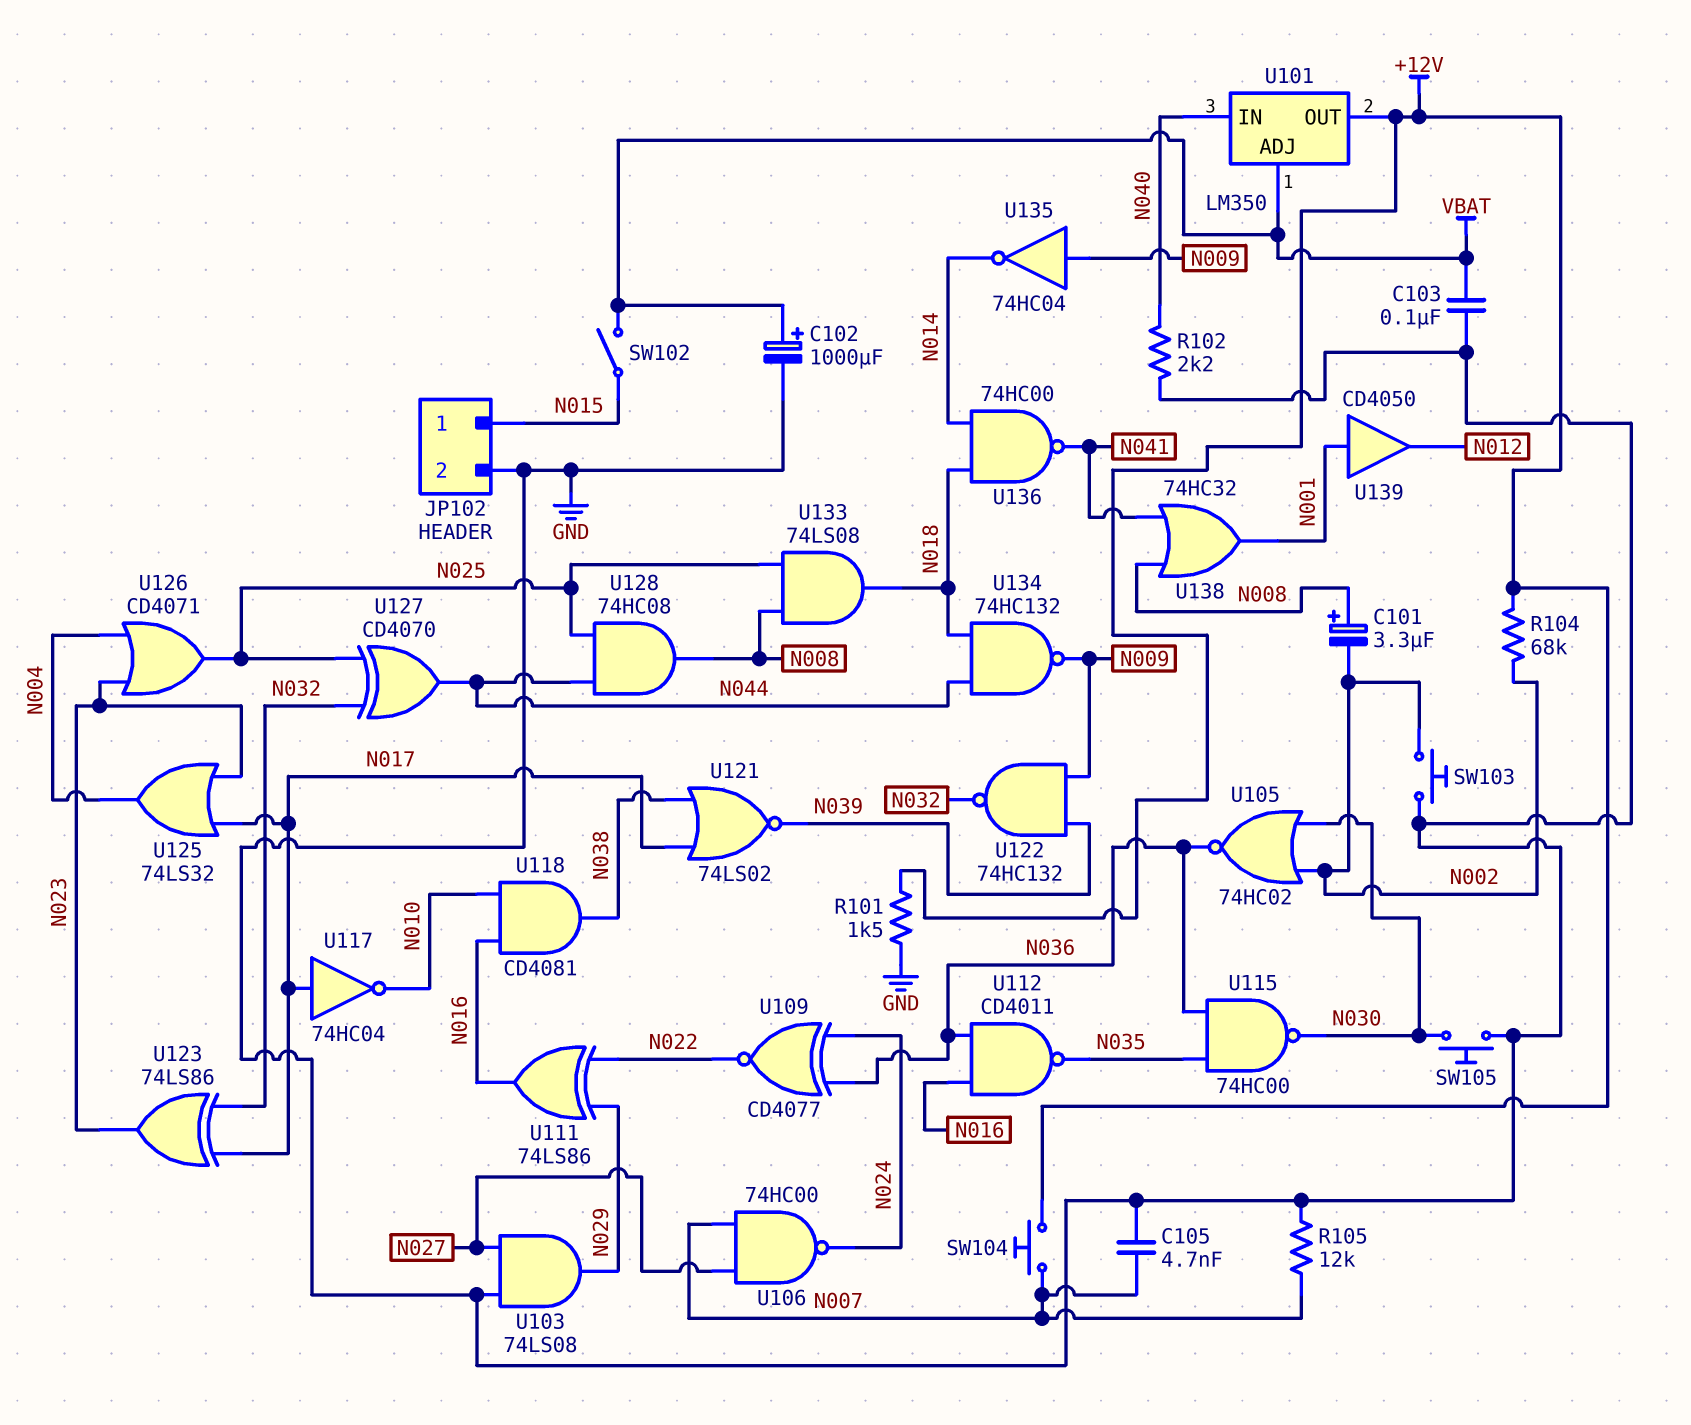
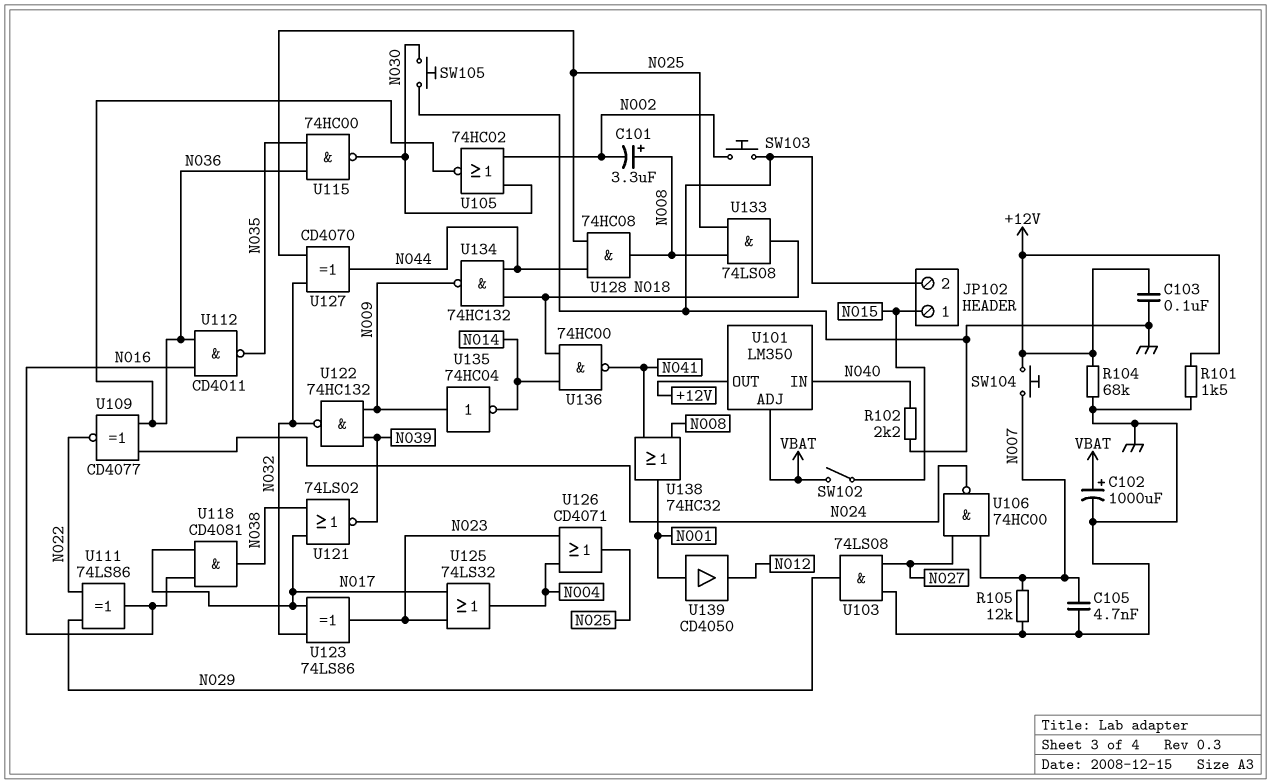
C103: 100nF (GND, VBAT) -> 100nF (+12V, GND)
R104: 68k (+12V, N002) -> 68k (+12V, GND)
U117: NOT 74HC04 (in N017, out N010) -> none
U118: AND CD4081 (in N010, in N016, out N038) -> AND CD4081 (in N016, in N017, out N038)

